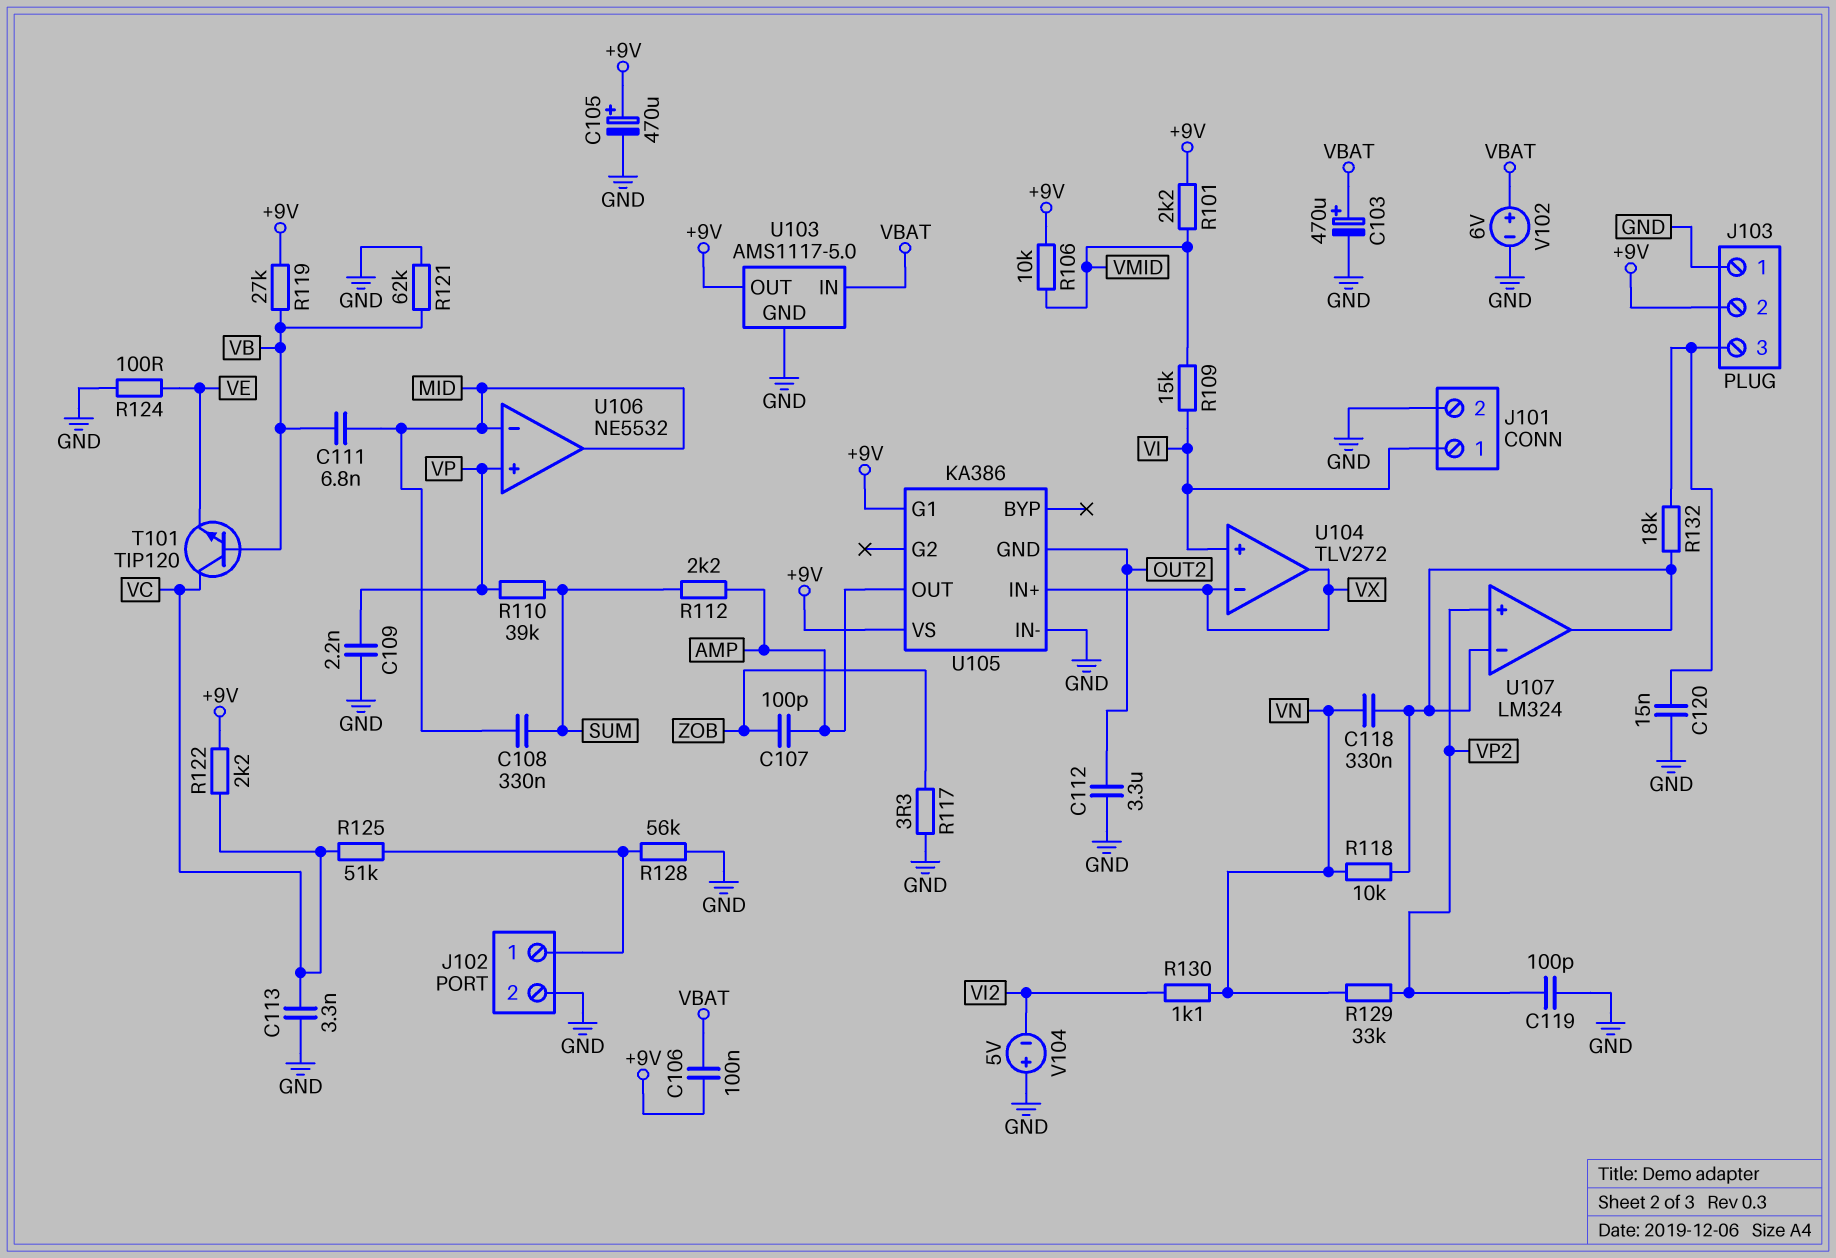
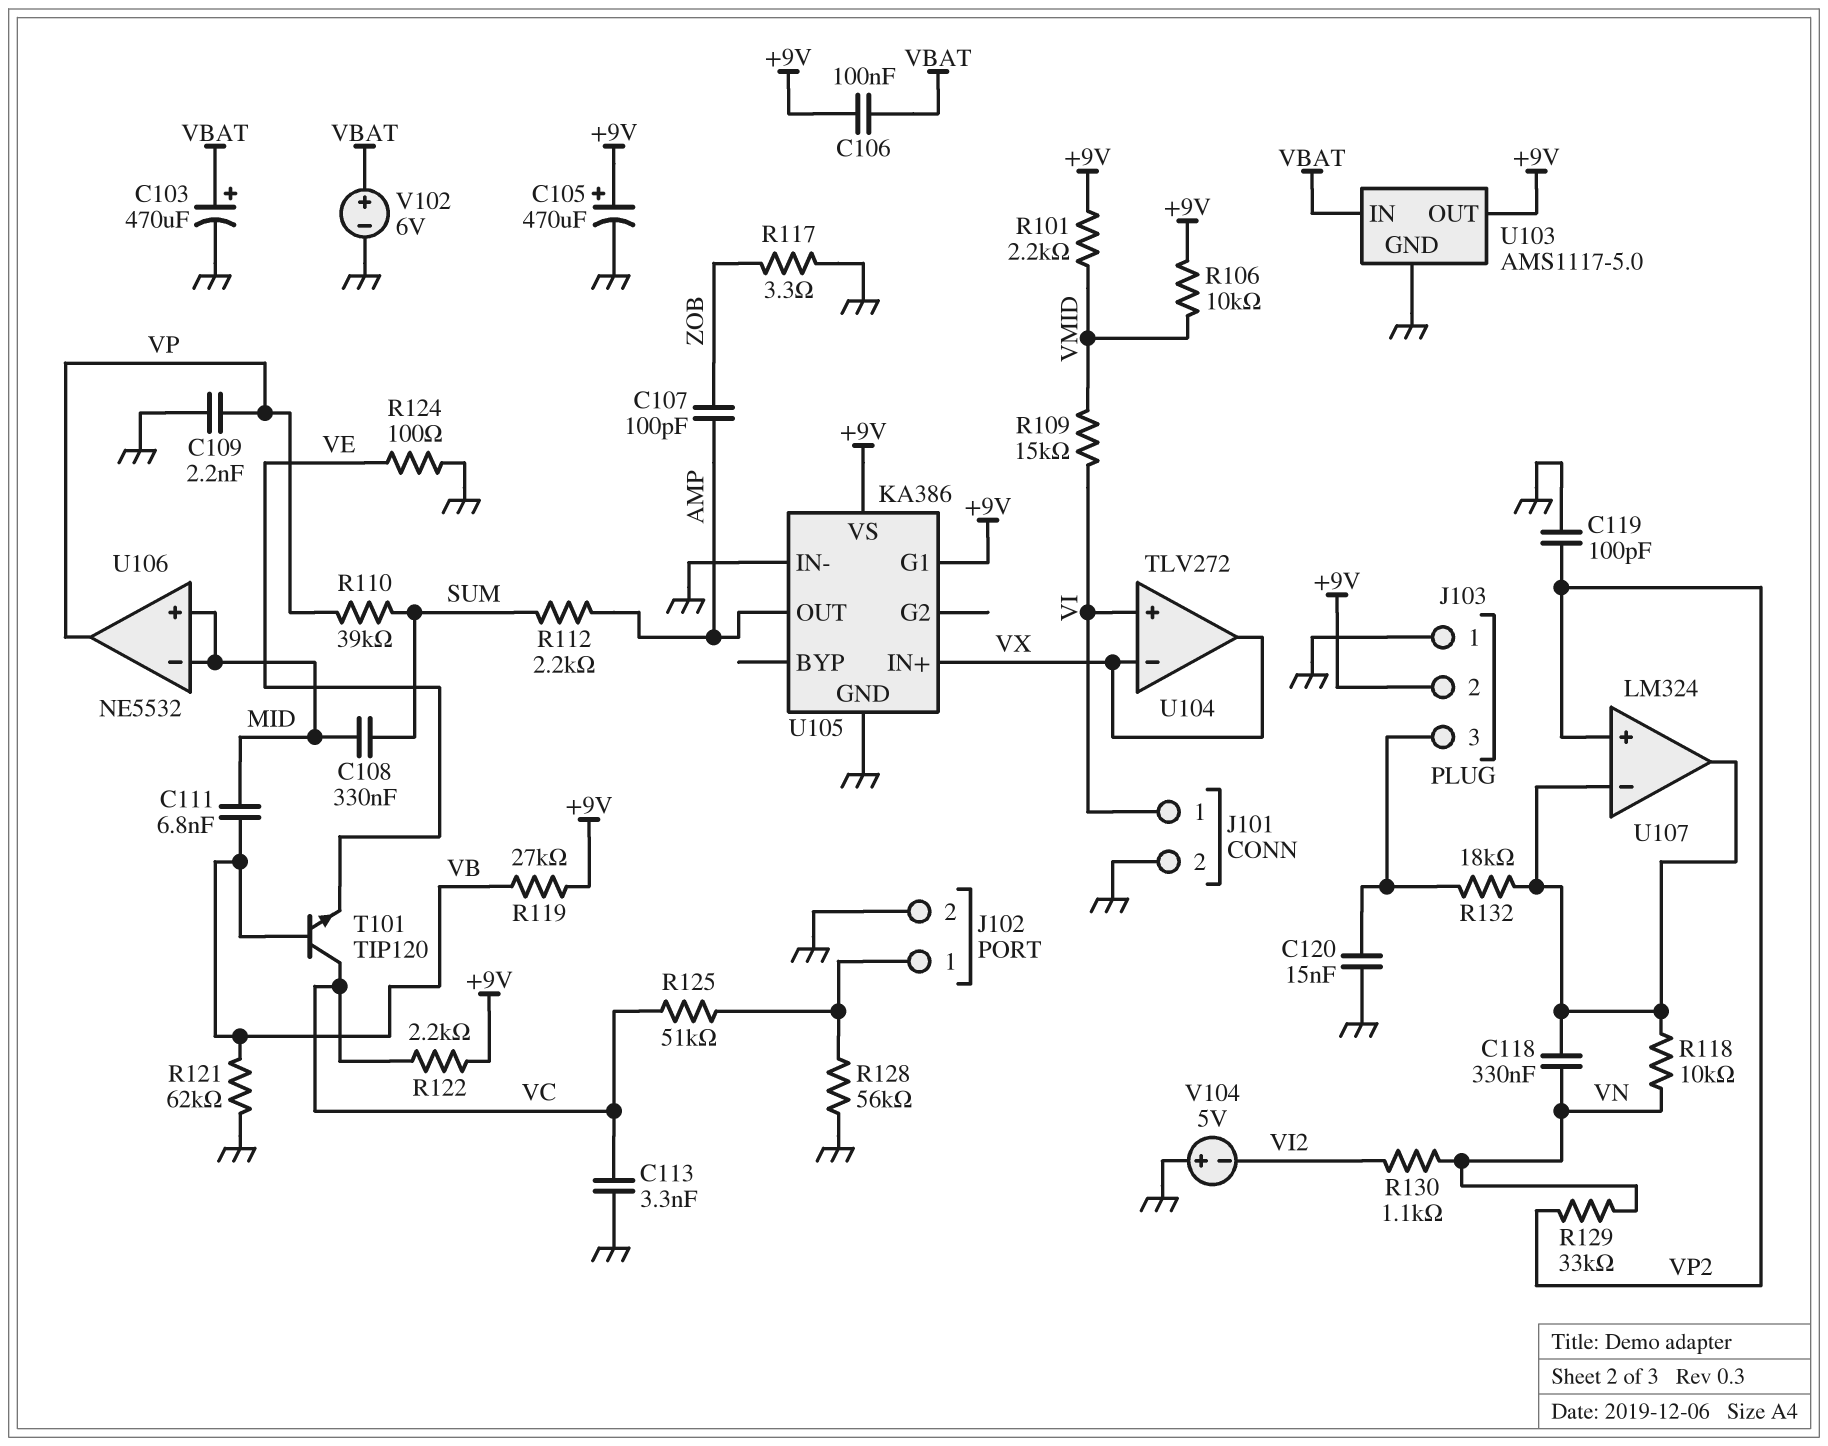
C112: 3.3uF (GND, OUT2) -> none
U105 pin GND: OUT2 -> GND
U106 pin in+: VP -> MID
U106 pin out: MID -> VP

